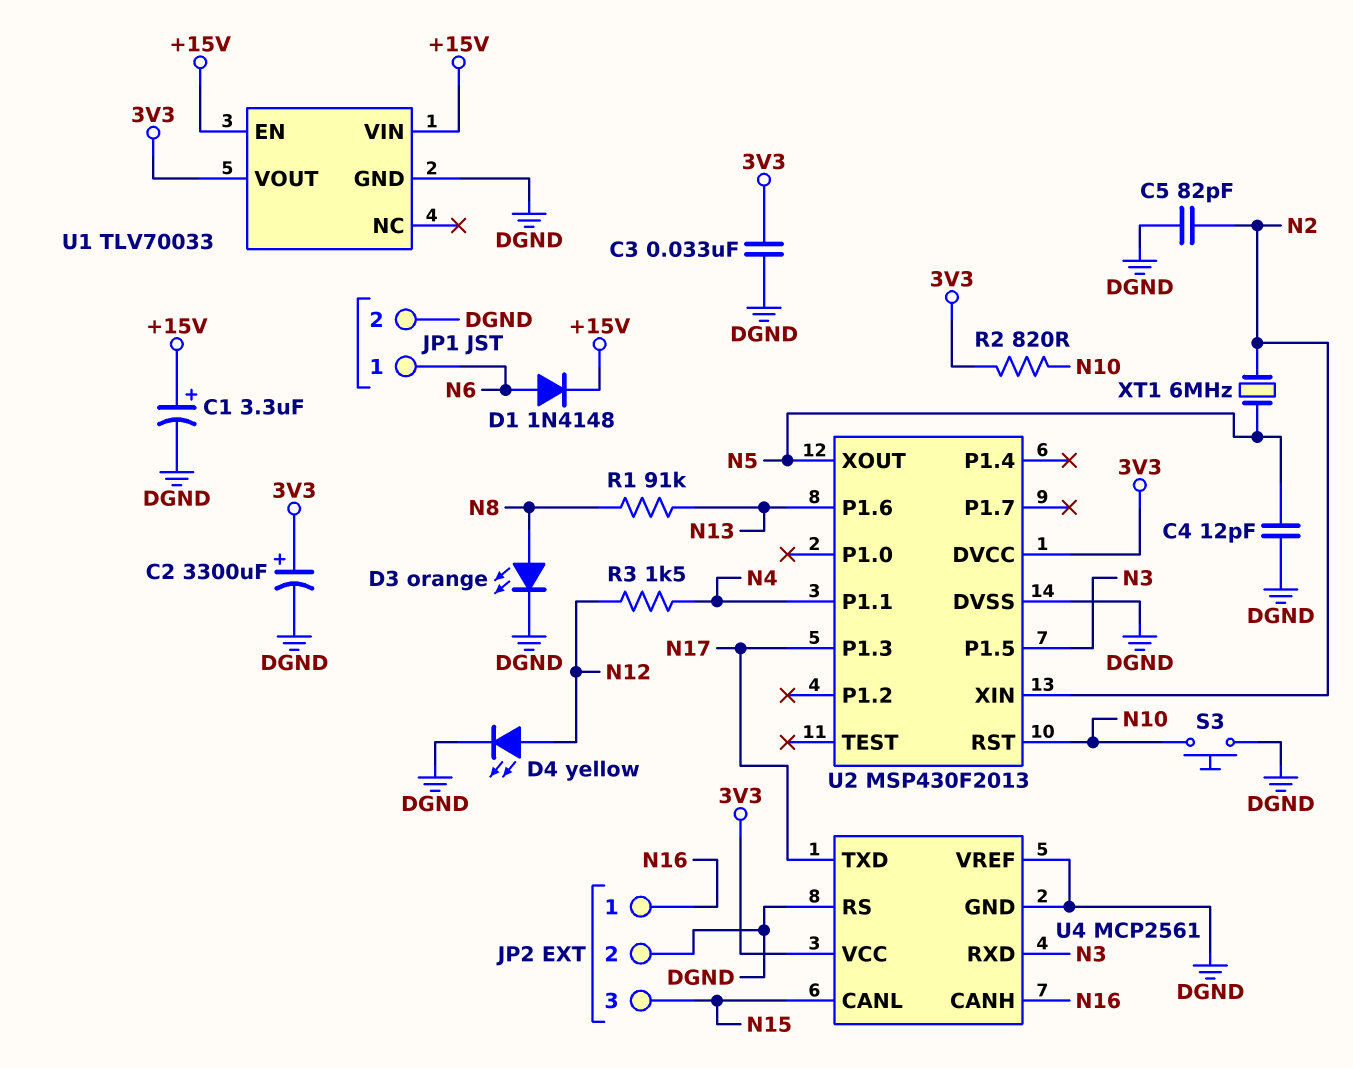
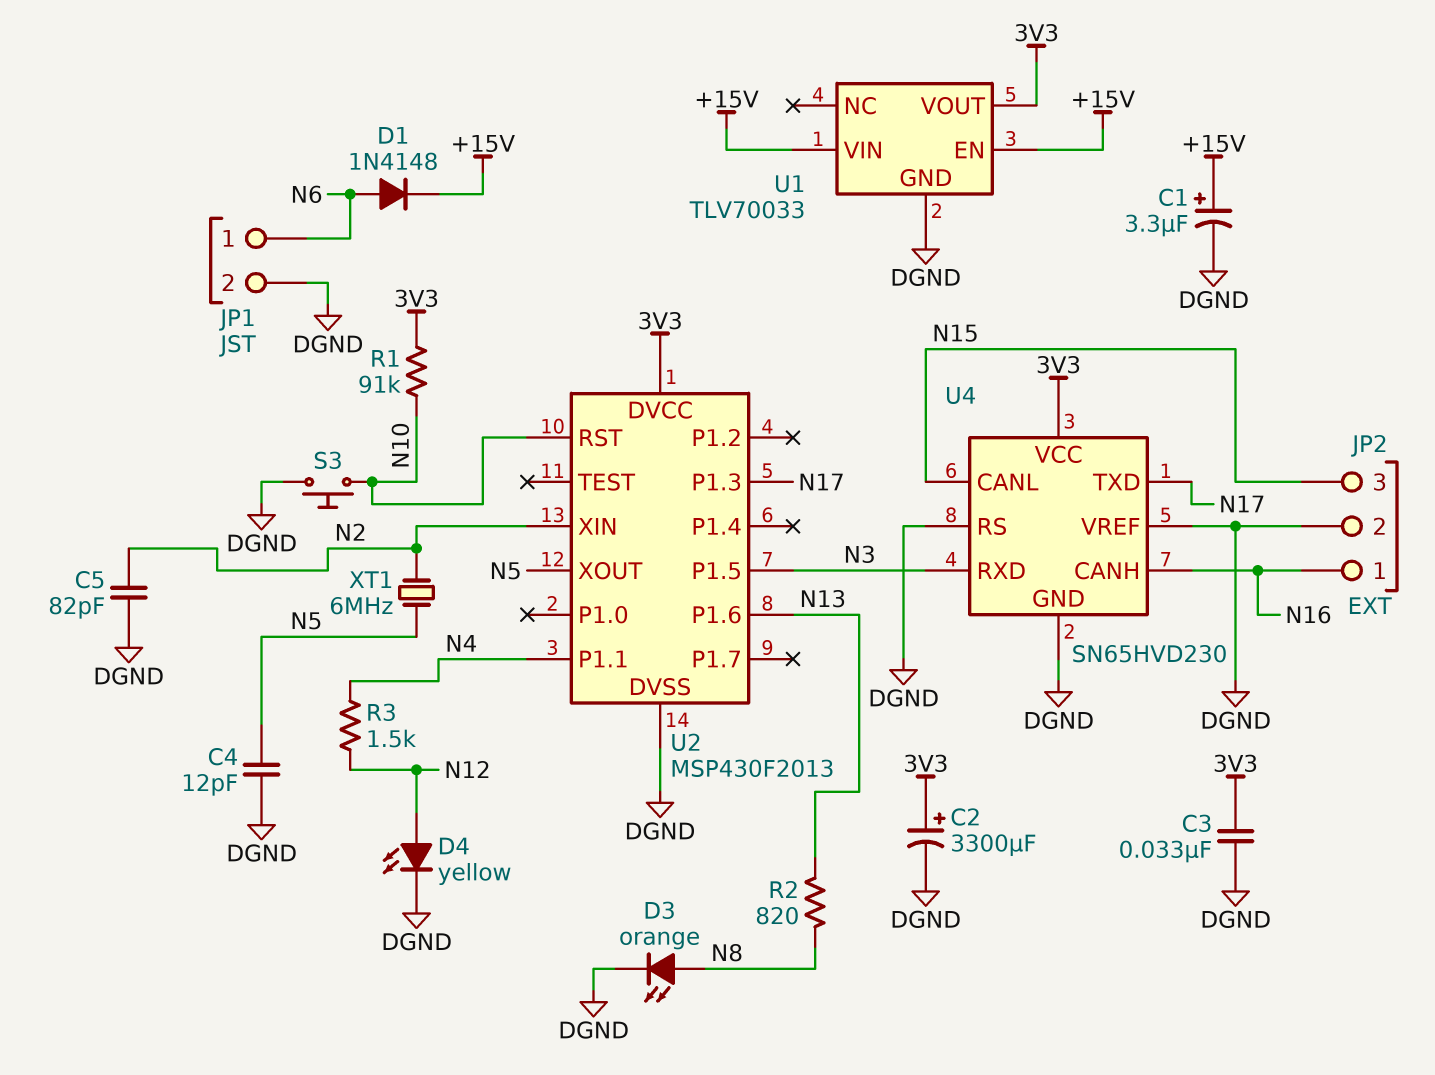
R1: 91k (N8, N13) -> 91k (3V3, N10)
R2: 820 (3V3, N10) -> 820 (N8, N13)
U4: MCP2561 -> SN65HVD230

